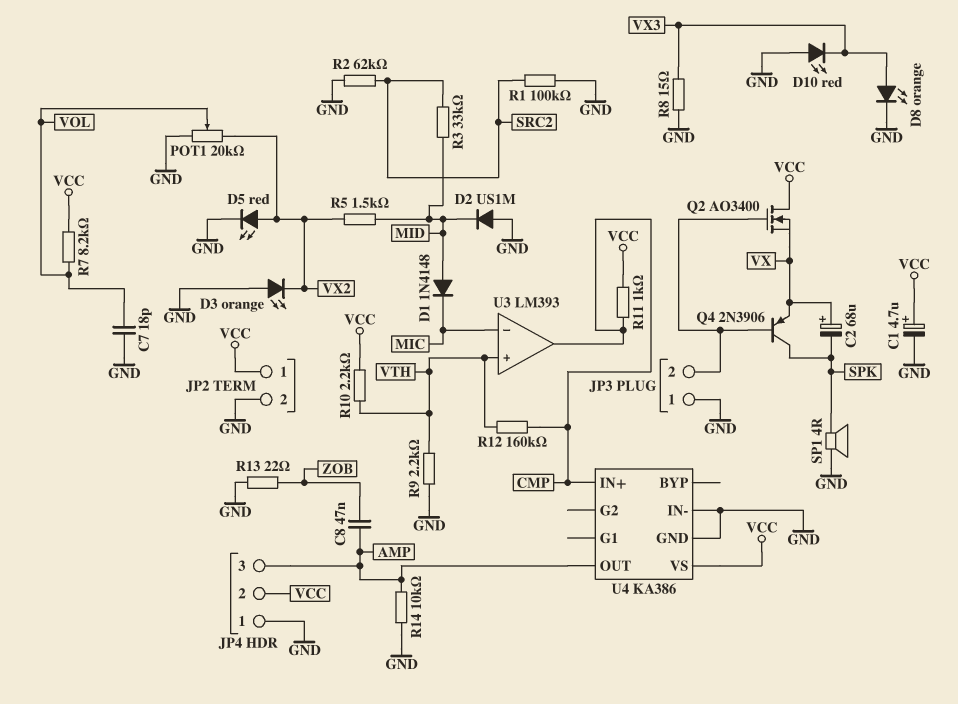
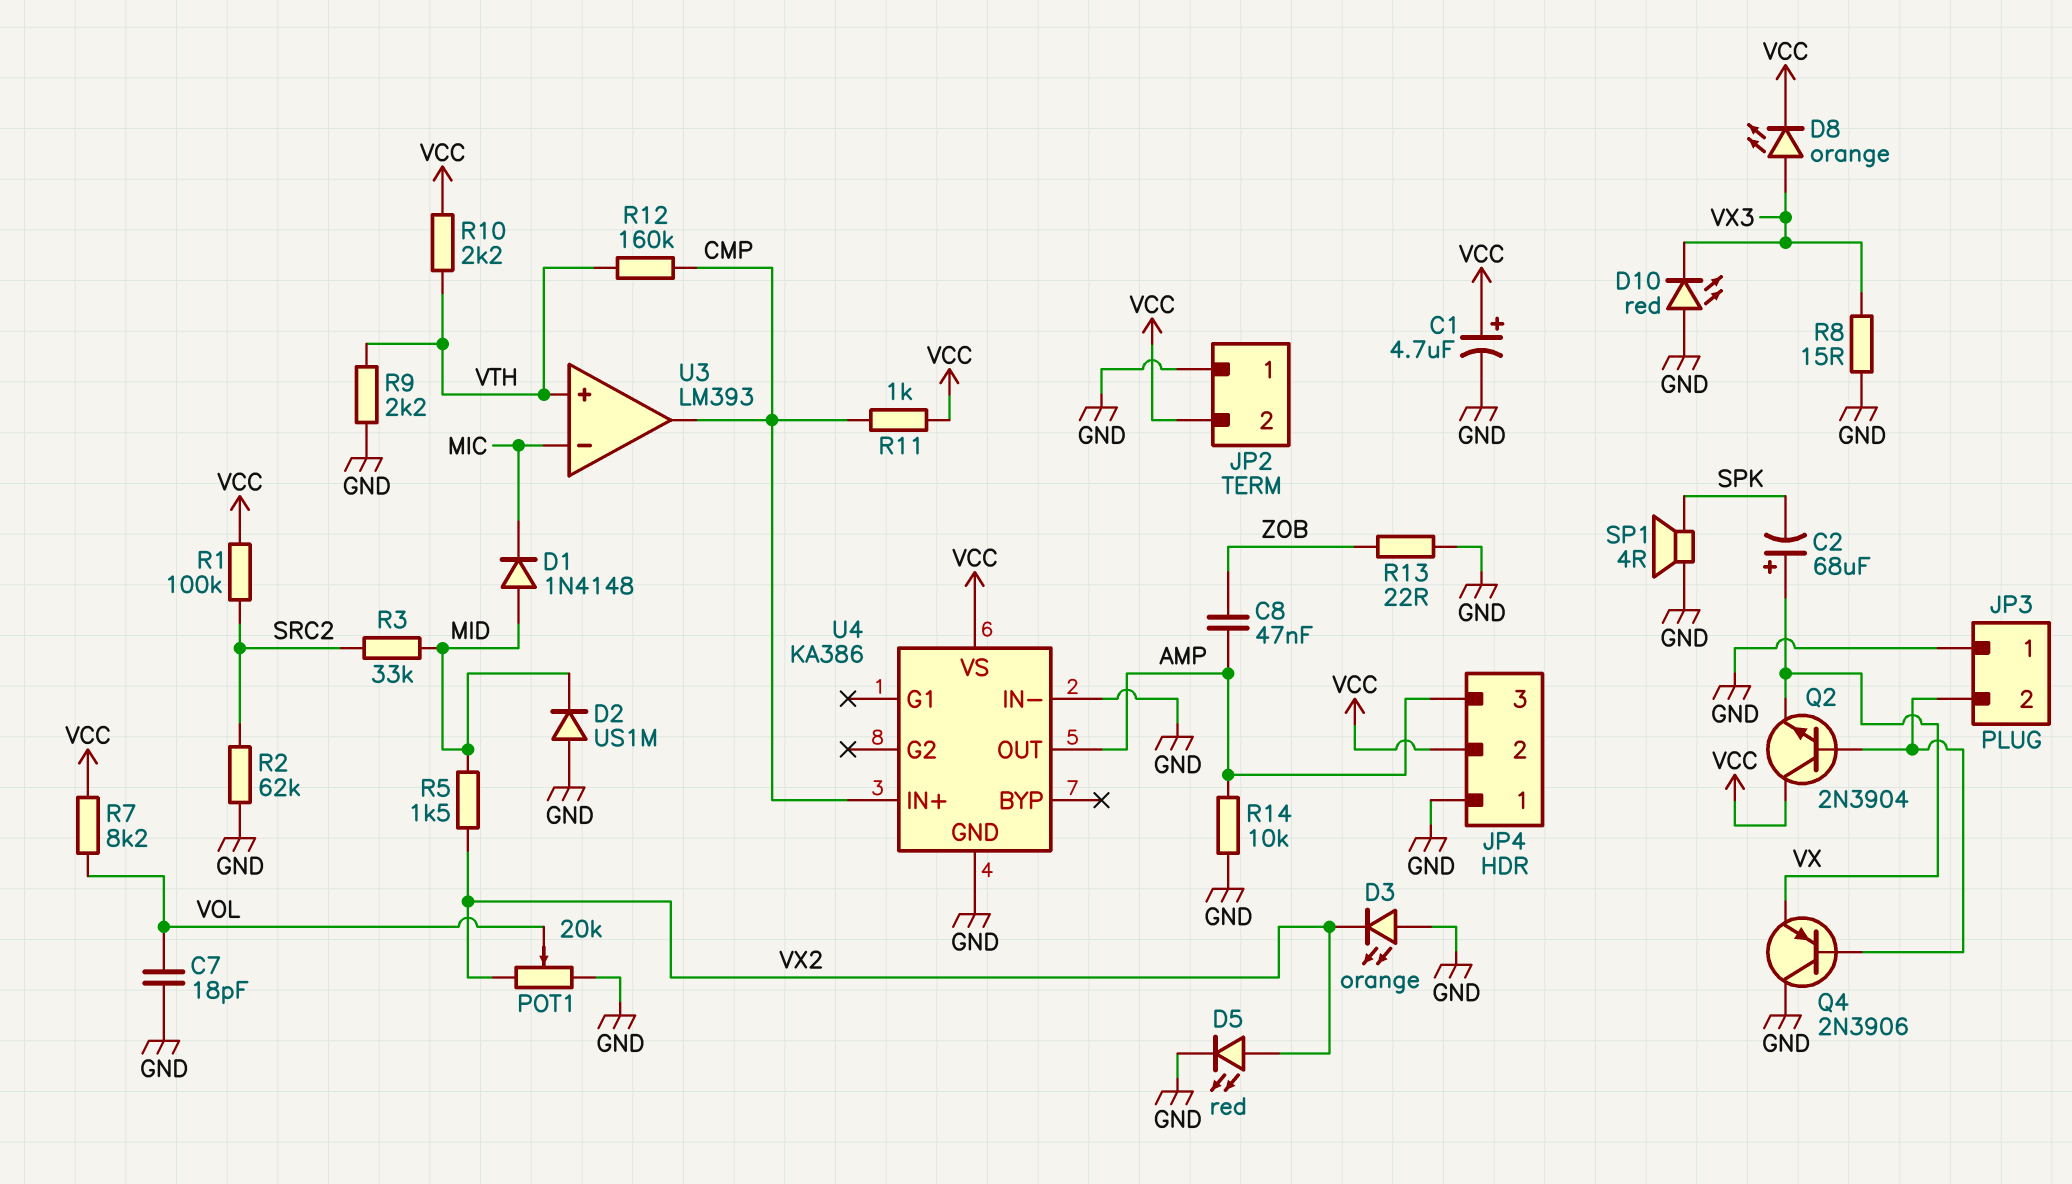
D8: LED orange (A VX3, K GND) -> LED orange (A VX3, K VCC)
JP2 pin 1: VCC -> GND
JP2 pin 2: GND -> VCC
Q2: NMOS AO3400 (G JP3/2, D VCC, S VX) -> NPN 2N3904 (B JP3/2, C VCC, E VX)
Q4: PNP 2N3906 (B JP3/2, C SPK, E VX) -> PNP 2N3906 (B JP3/2, C GND, E VX)
R1: 100k (GND, SRC2) -> 100k (SRC2, VCC)

